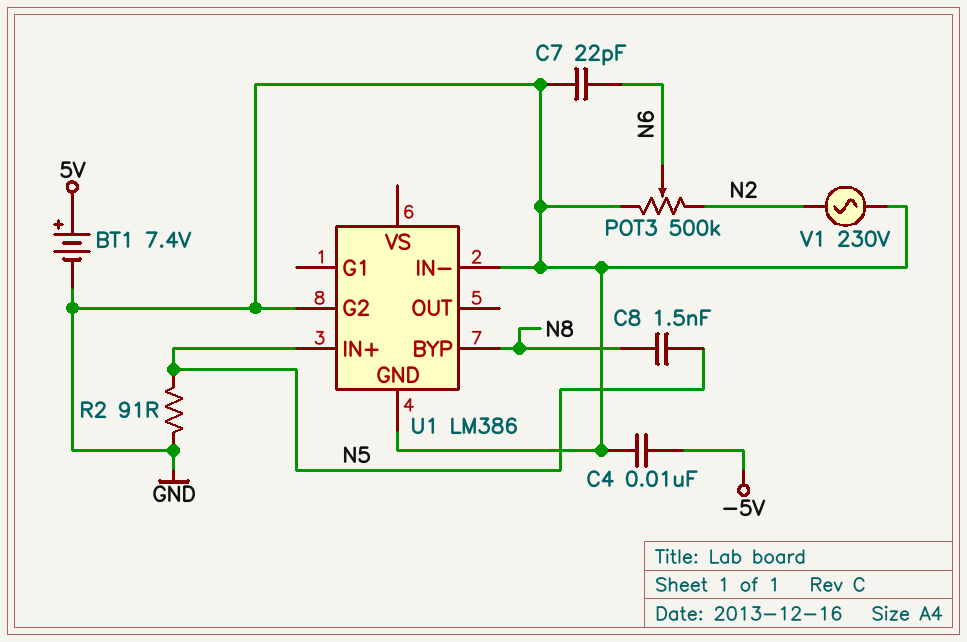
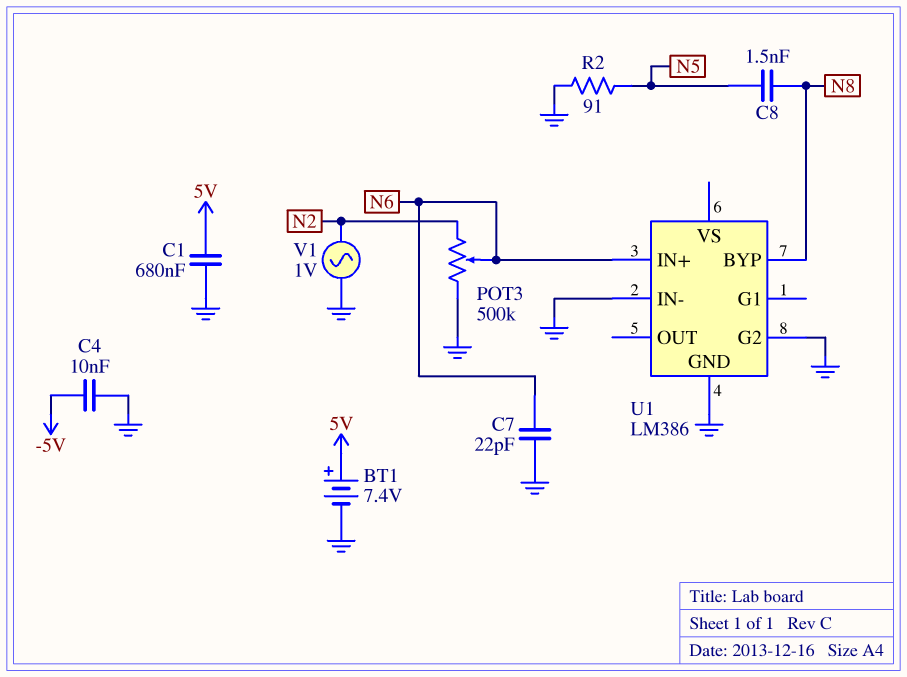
C1: none -> 680nF (5V, GND)
U1 pin IN+: N5 -> N6
V1: AC 230V (GND, N2) -> AC 1V (GND, N2)

